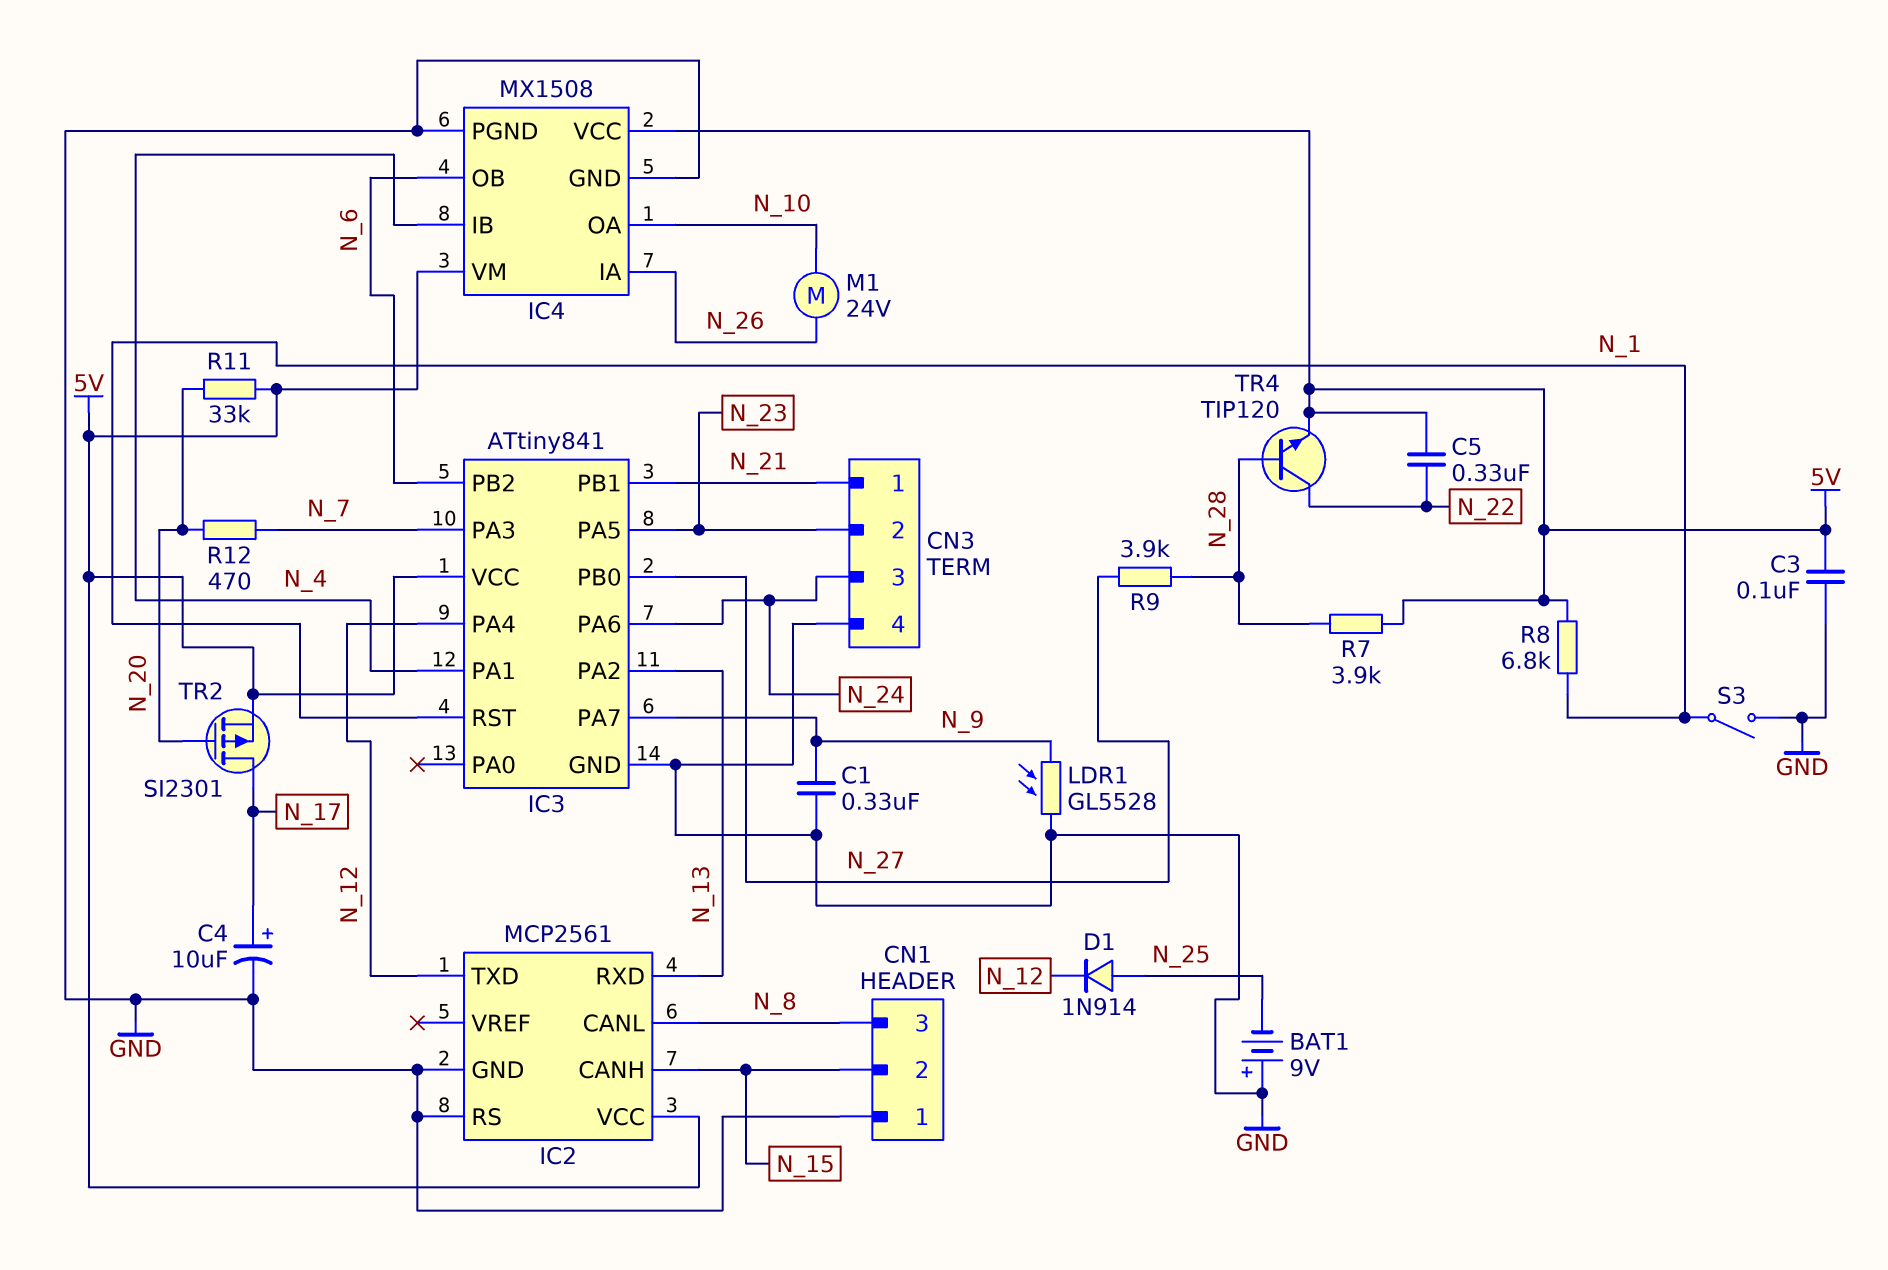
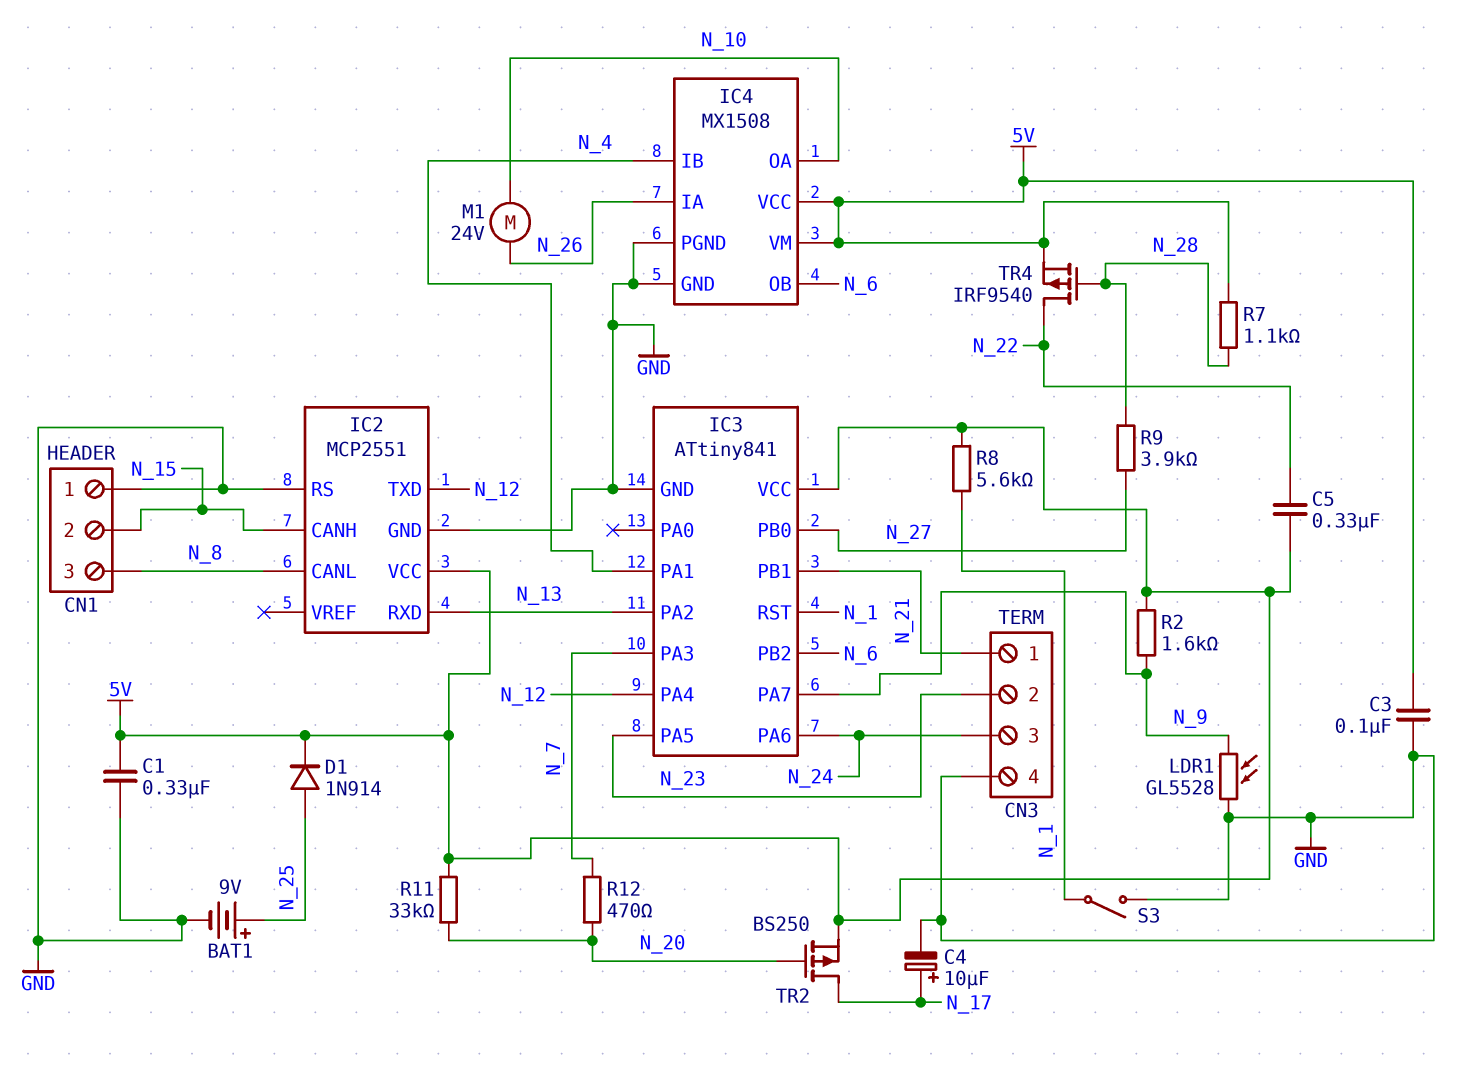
BAT1: 9V (plus GND, minus N_25) -> 9V (plus N_25, minus GND)
C1: 330nF (GND, N_9) -> 330nF (5V, GND)
D1: diode 1N914 (A N_25, K N_12) -> diode 1N914 (A N_25, K 5V)
IC2: MCP2561 -> MCP2551
R2: none -> 1.6k (5V, N_9)
R7: 3.9k (5V, N_28) -> 1.1k (5V, N_28)
R8: 6.8k (5V, N_1) -> 5.6k (5V, N_1)
TR2: PMOS SI2301 (G N_20, D N_17, S 5V) -> PMOS BS250 (G N_20, D N_17, S 5V)
TR4: NPN TIP120 (B N_28, C N_22, E 5V) -> PMOS IRF9540 (G N_28, D N_22, S 5V)

